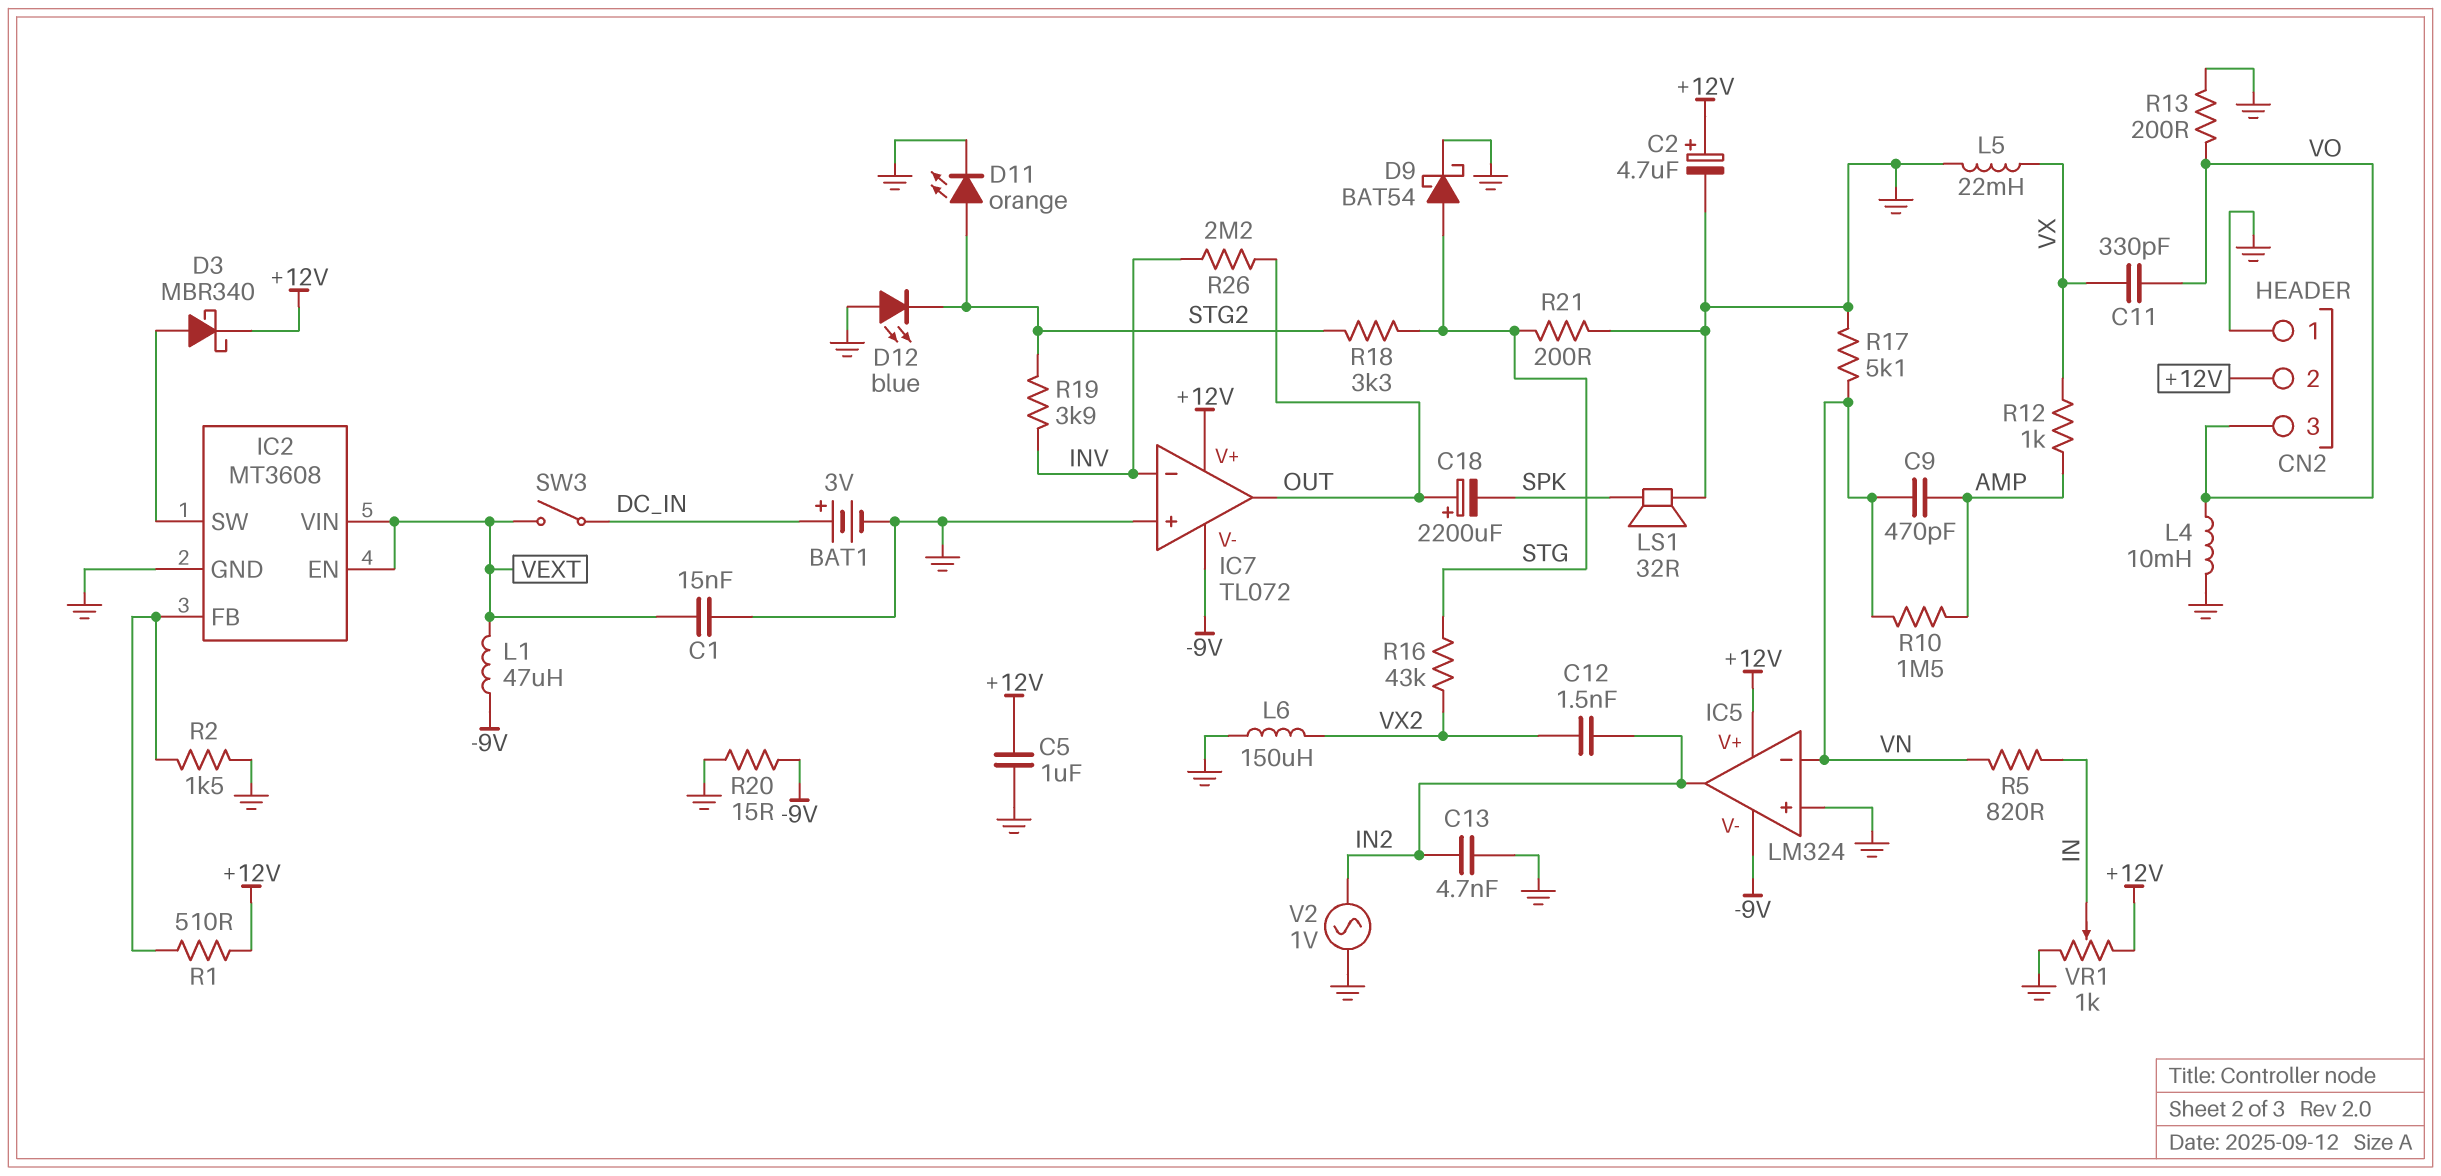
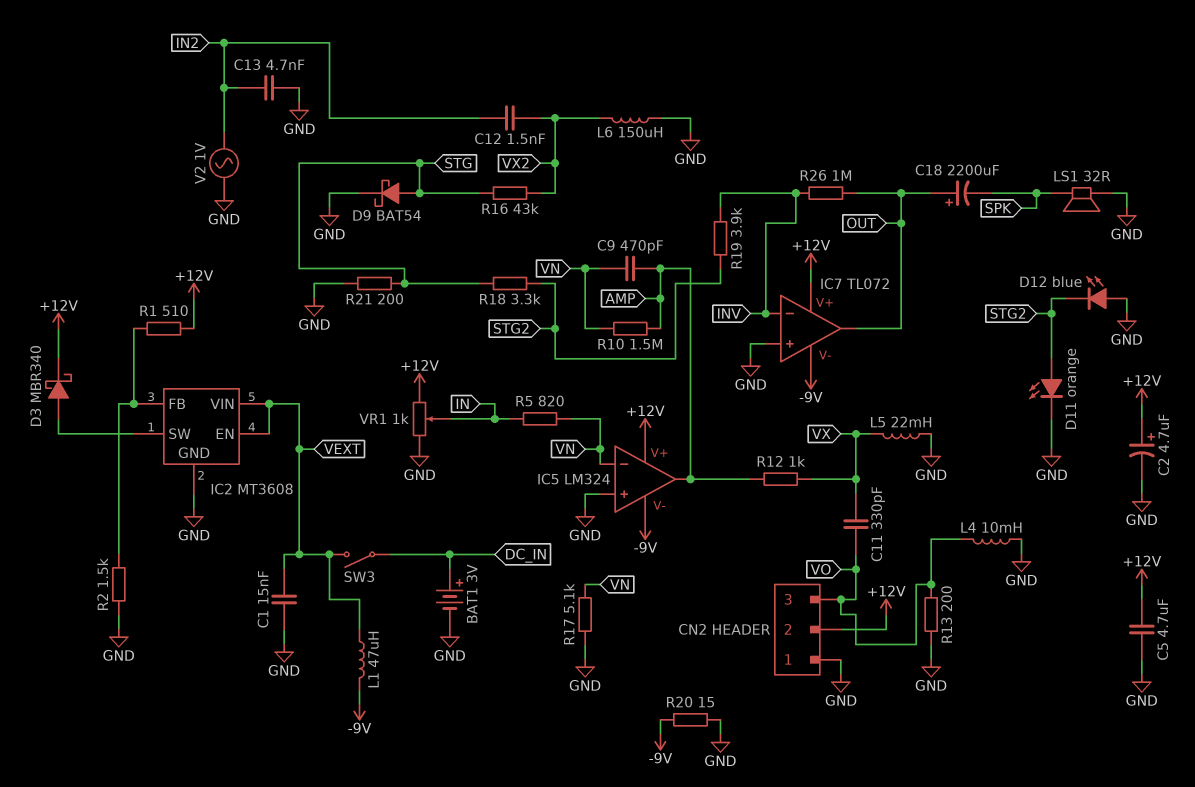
C5: 1uF (+12V, GND) -> 4.7uF (+12V, GND)
IC5 pin out: IN2 -> AMP
R26: 2.2M (INV, OUT) -> 1M (INV, OUT)

